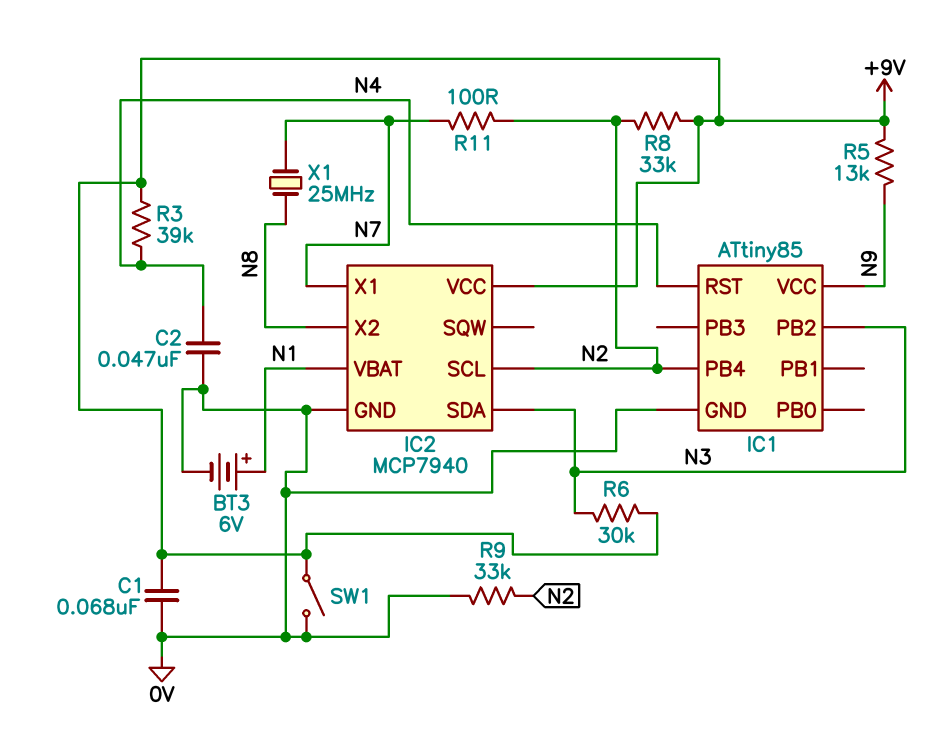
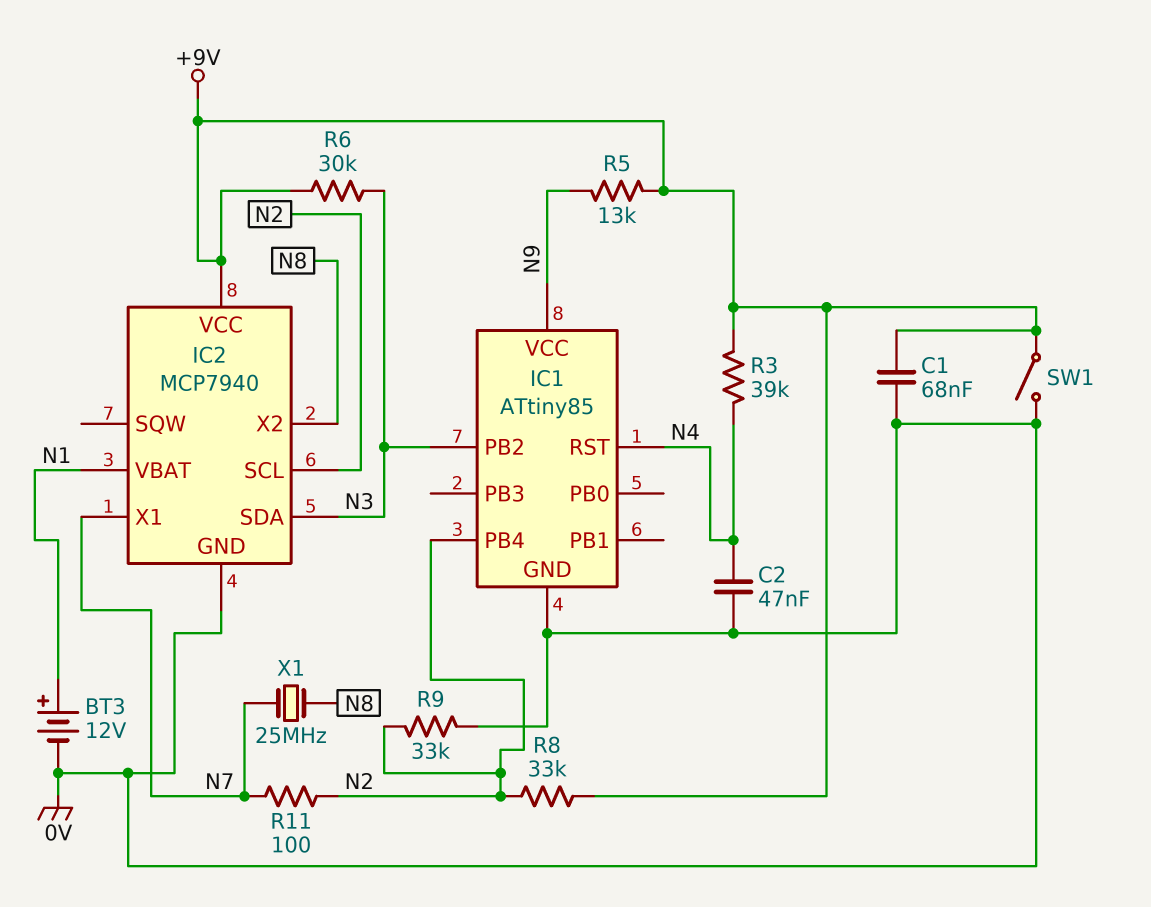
BT3: 6V (plus N1, minus 0V) -> 12V (plus N1, minus 0V)

